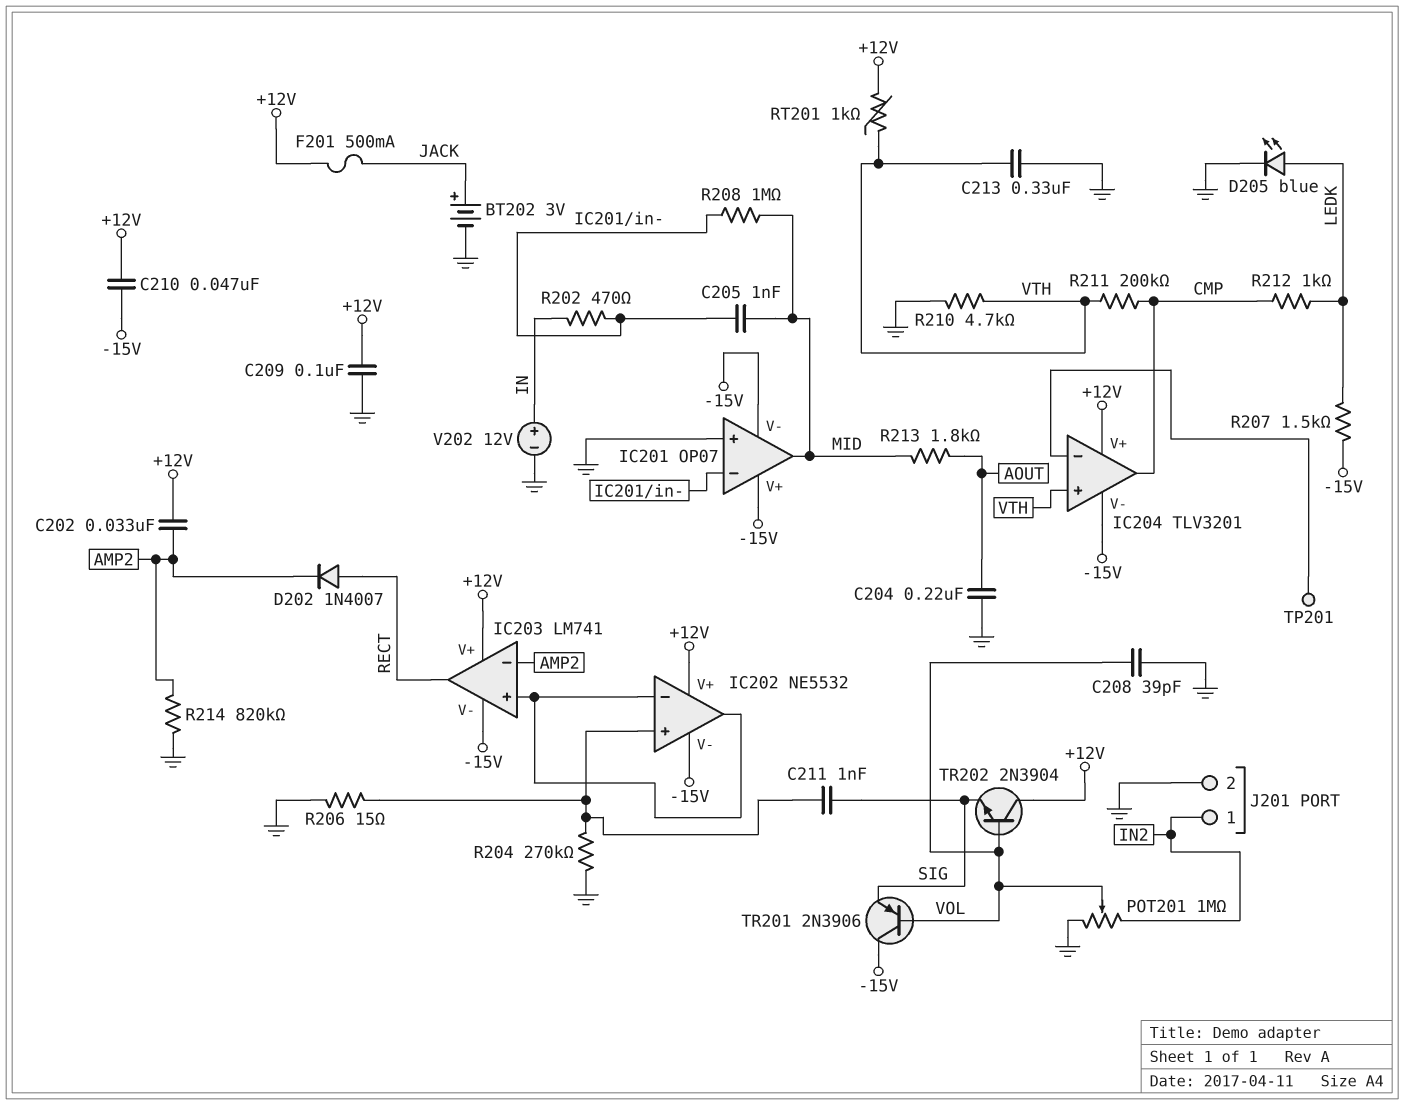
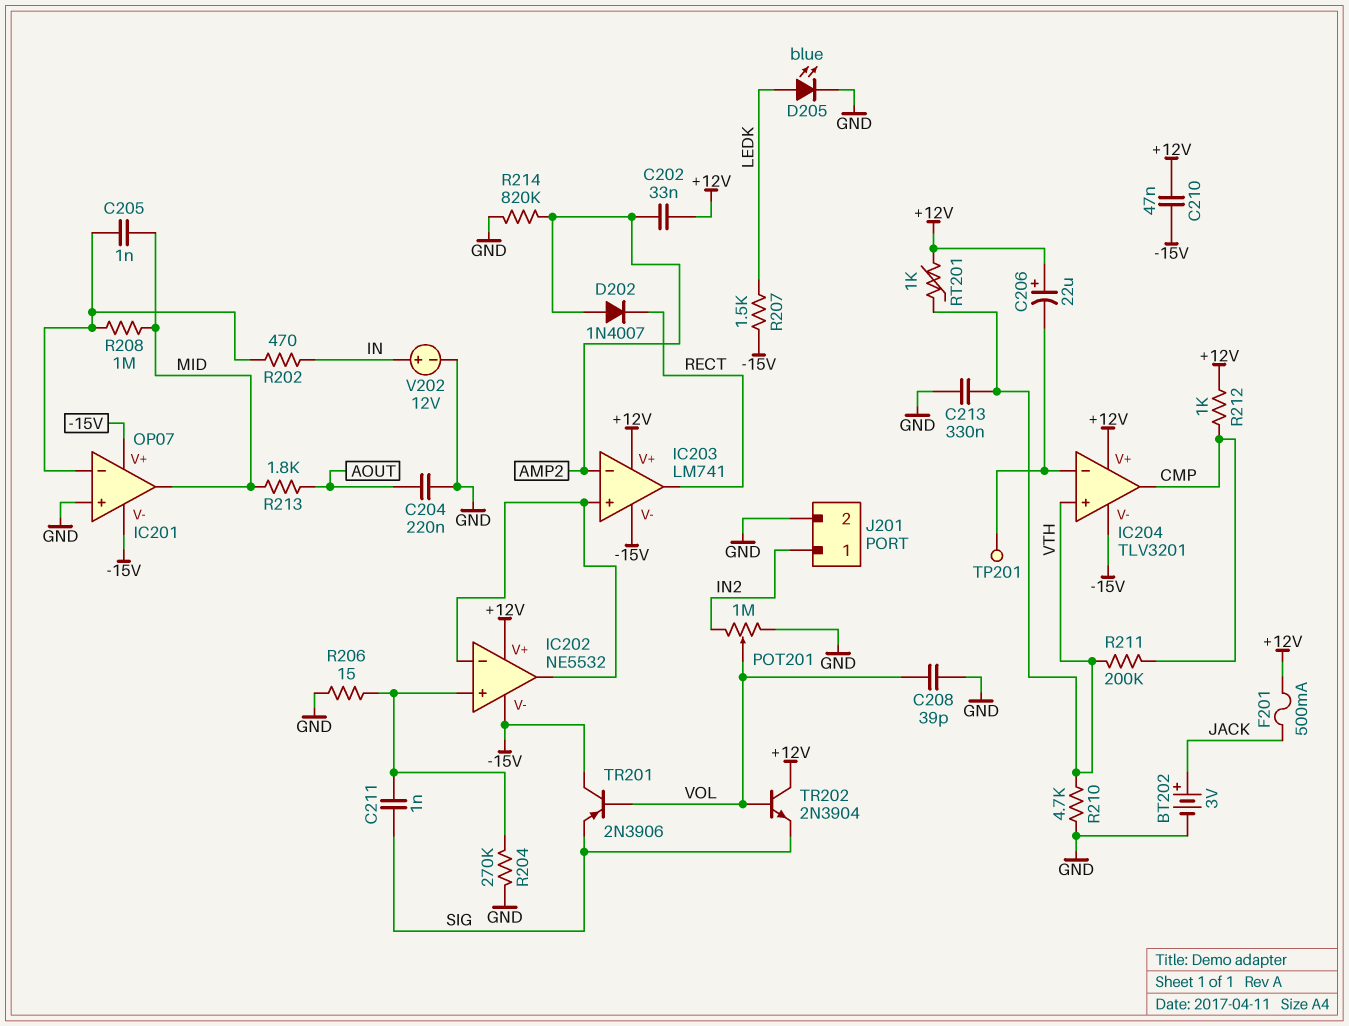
C206: none -> 22uF (plus +12V, minus IC204/in-)
C209: 100nF (+12V, GND) -> none
D202: diode 1N4007 (A RECT, K AMP2) -> diode 1N4007 (A AMP2, K RECT)
R212: 1k (CMP, LEDK) -> 1k (+12V, CMP)

